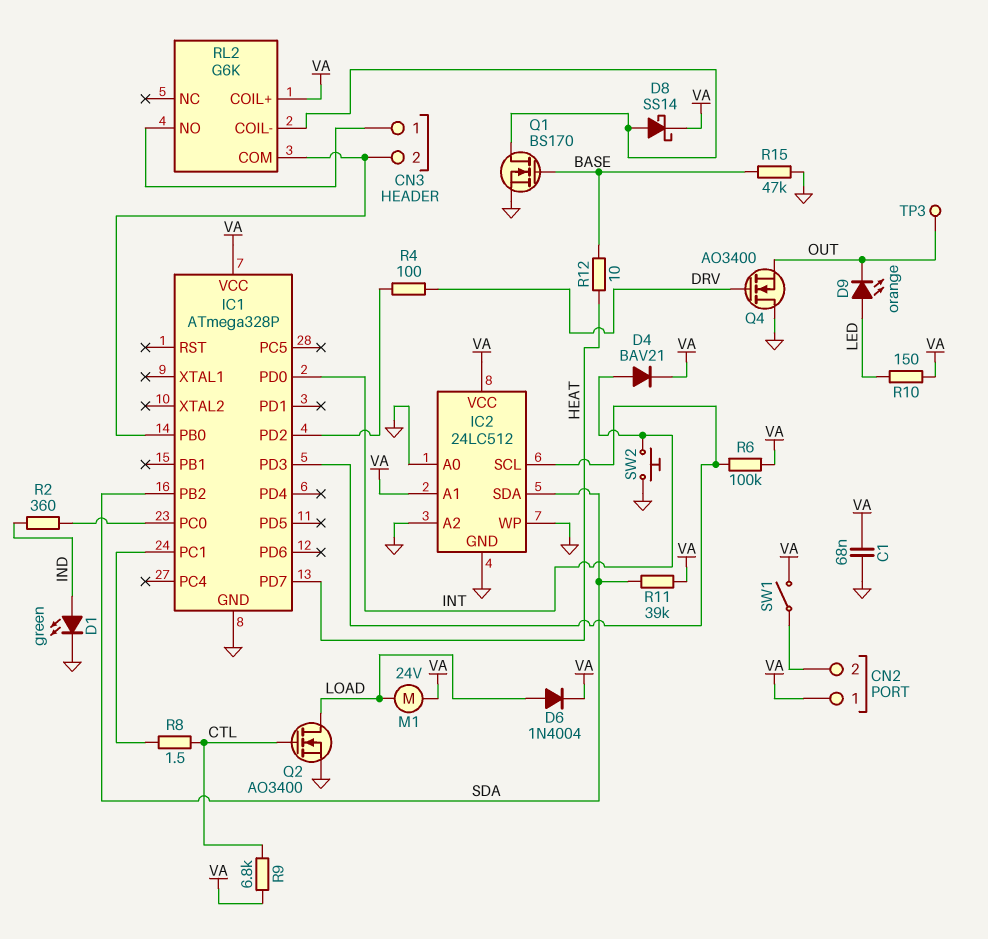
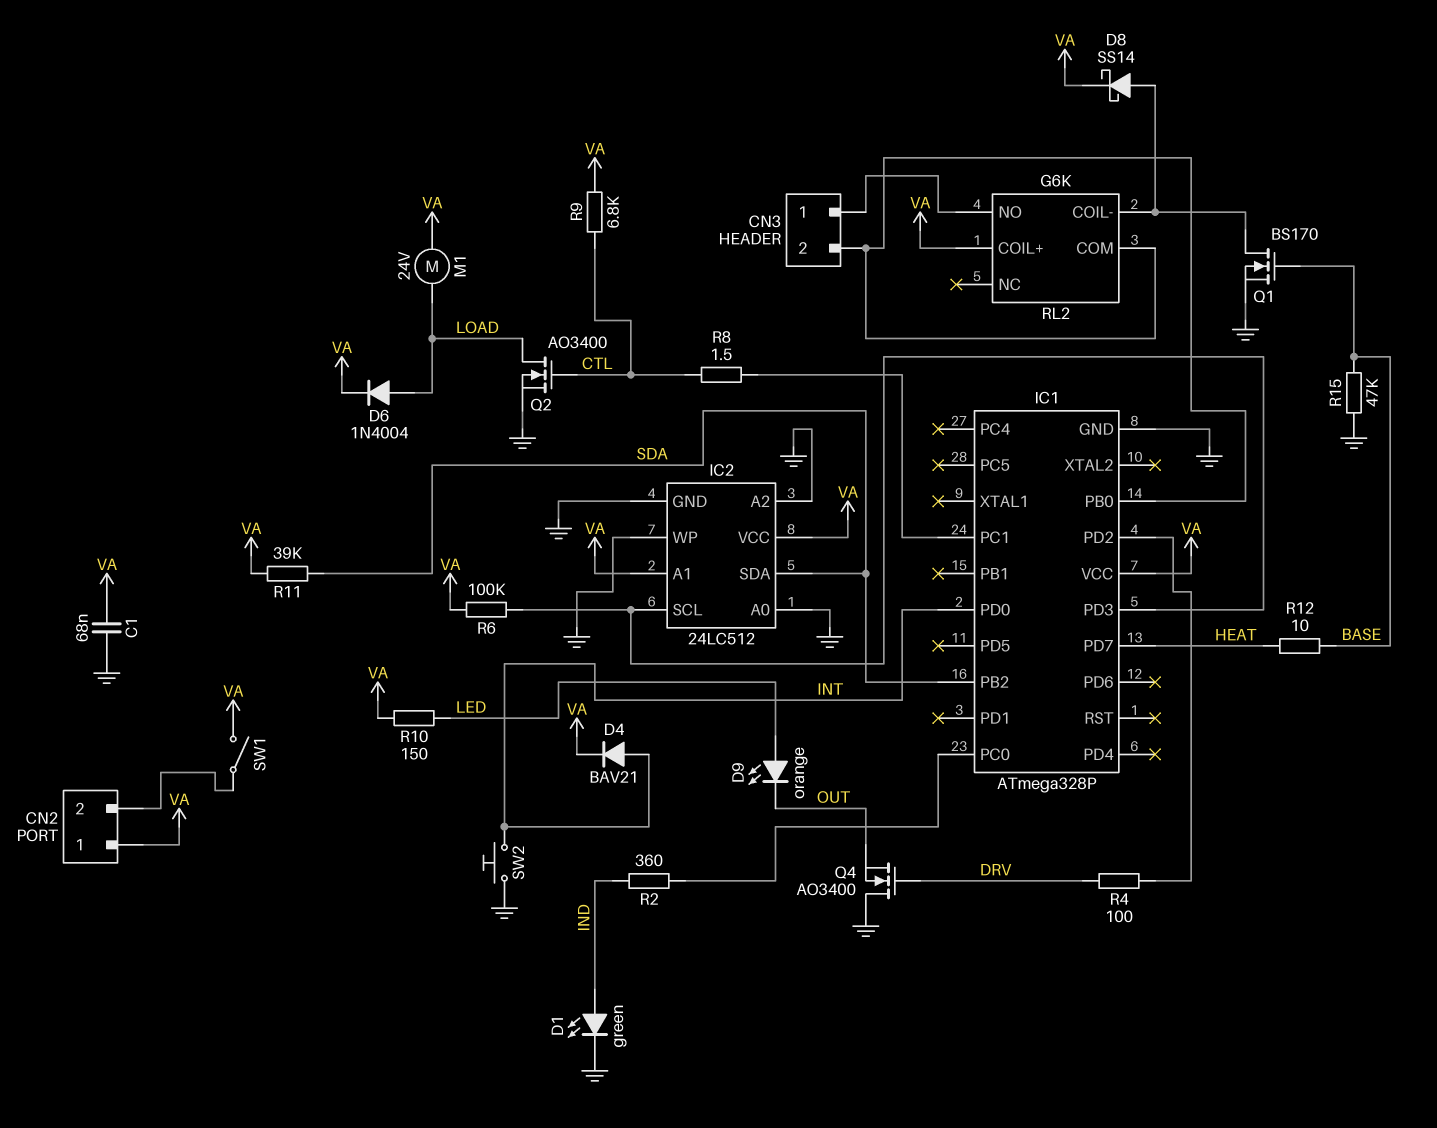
TP3: test point (OUT) -> none

